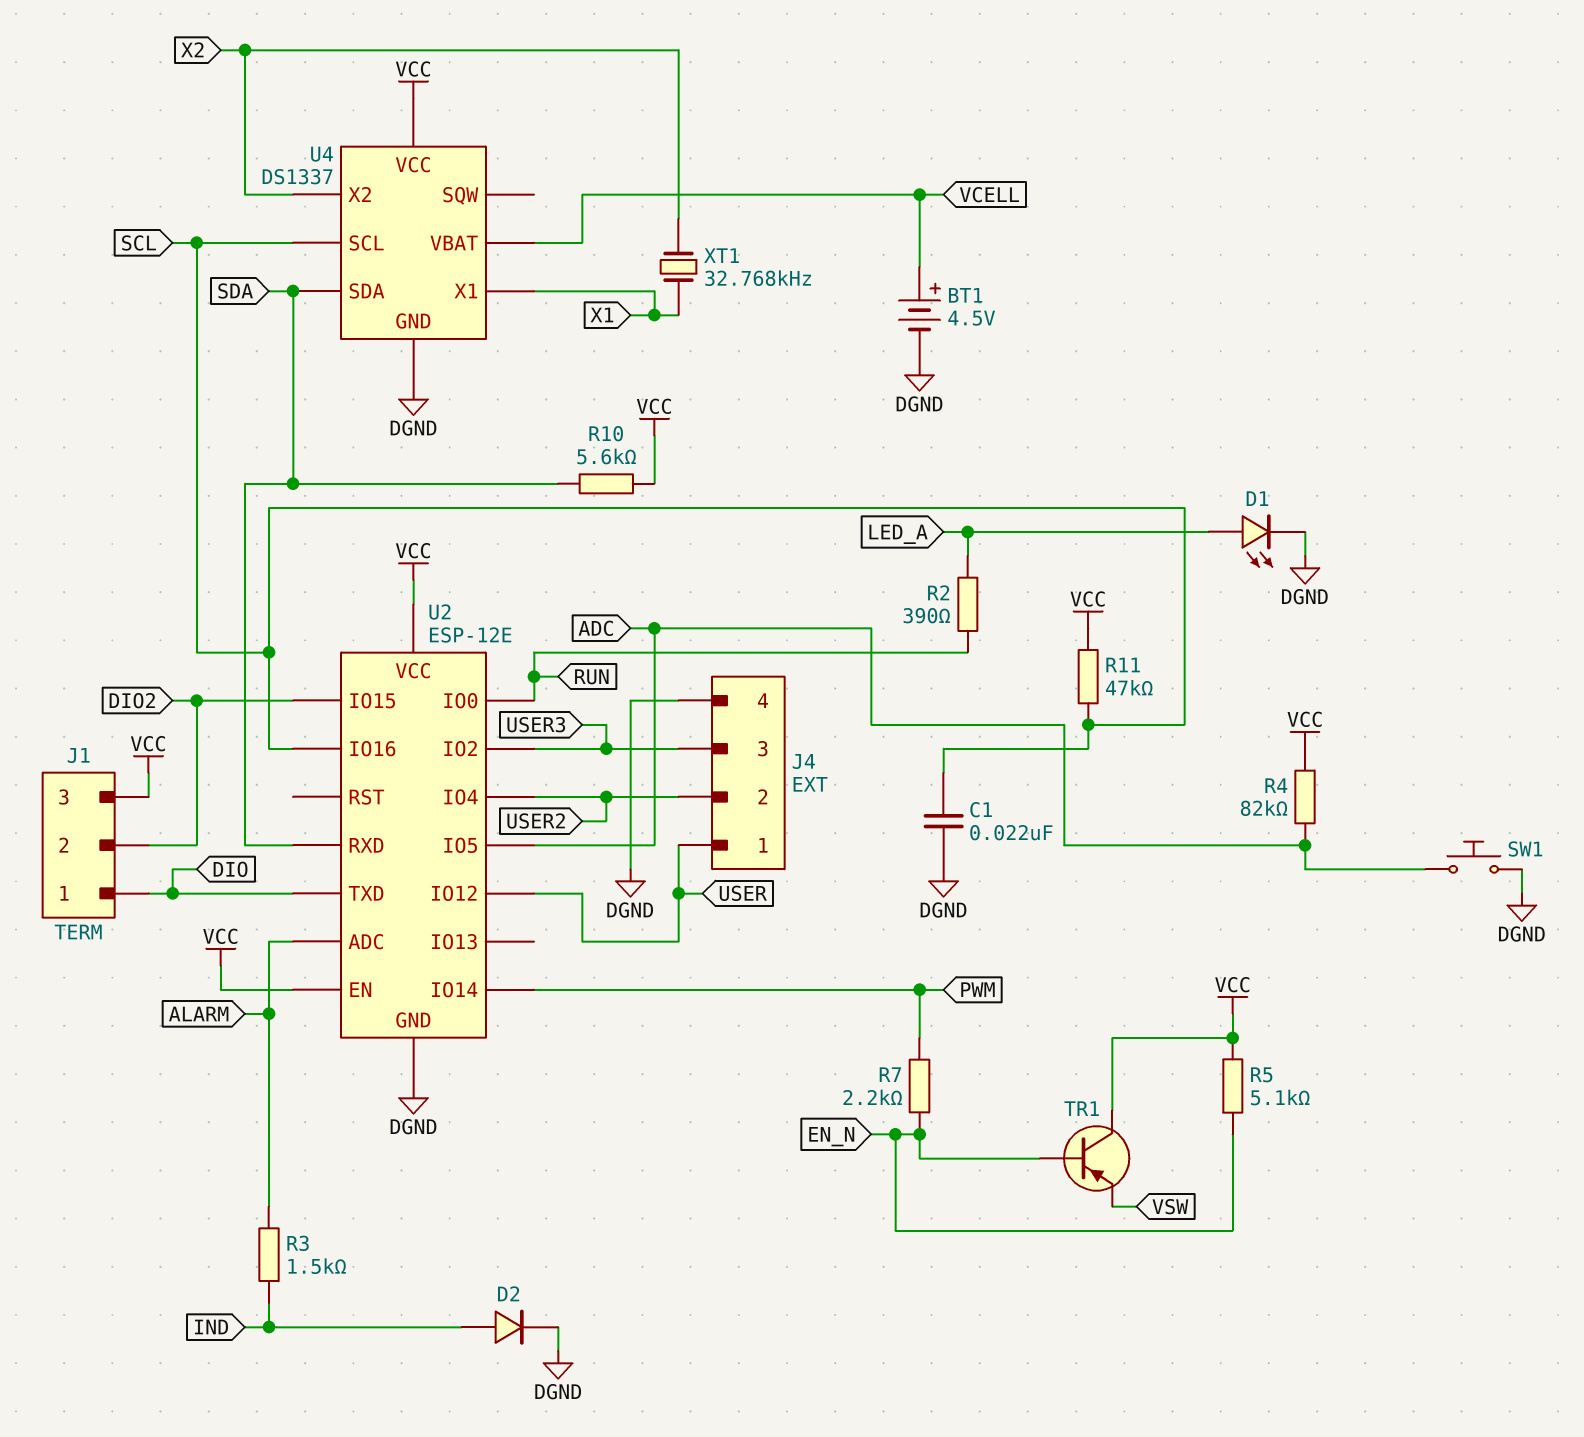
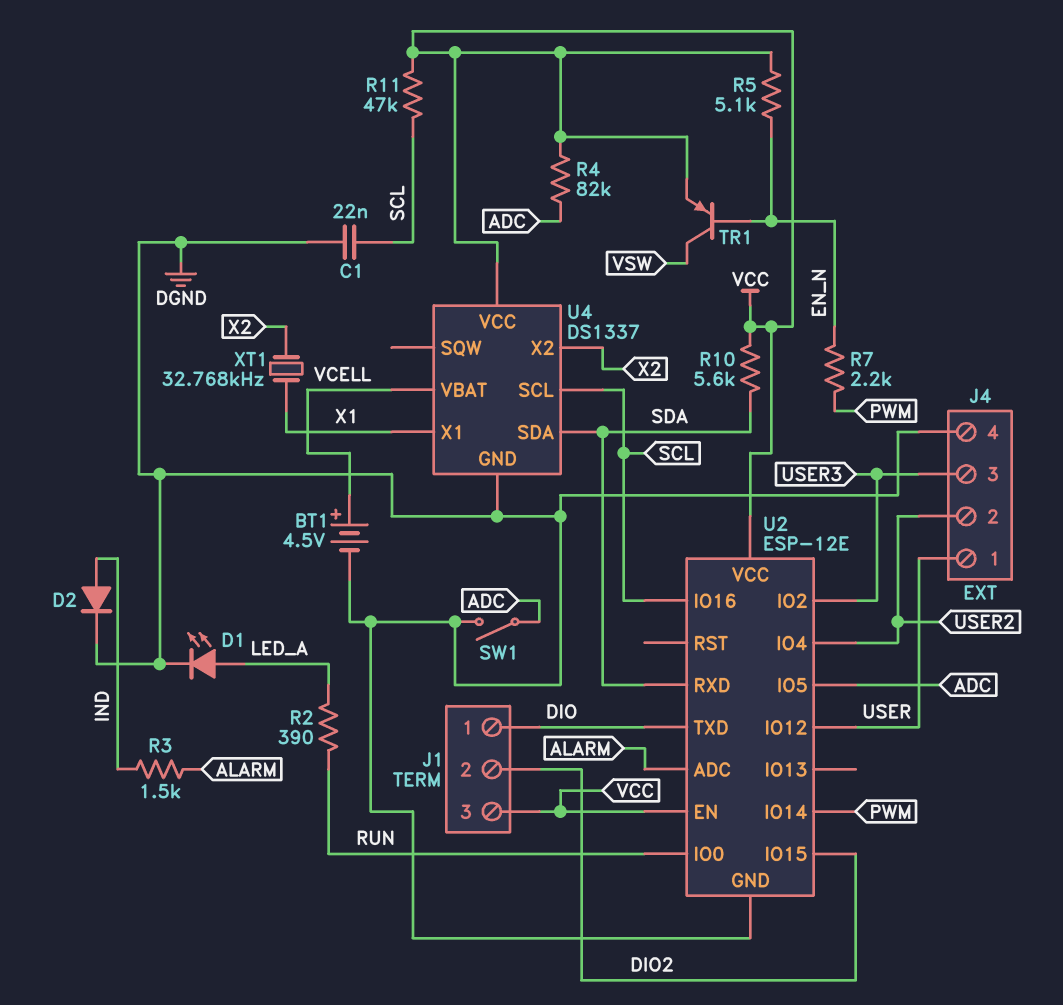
SW1: button (ADC, DGND) -> switch (ADC, DGND)
TR1: PNP (B EN_N, C VCC, E VSW) -> PNP (B EN_N, C VSW, E VCC)

